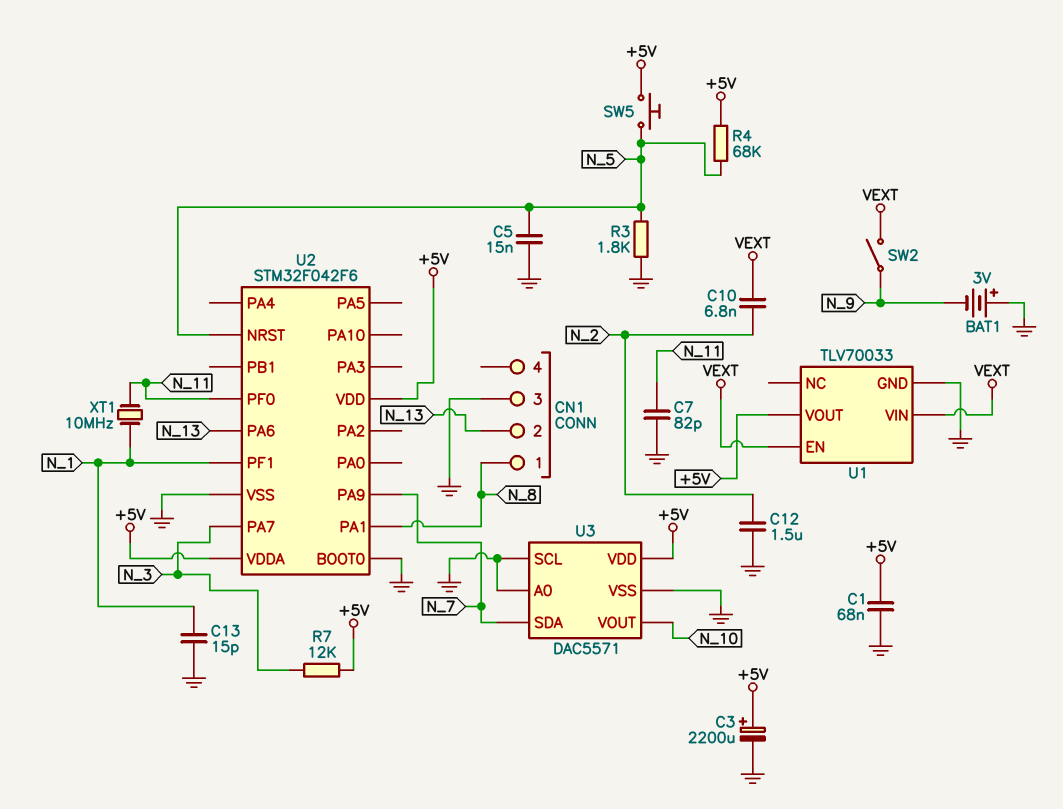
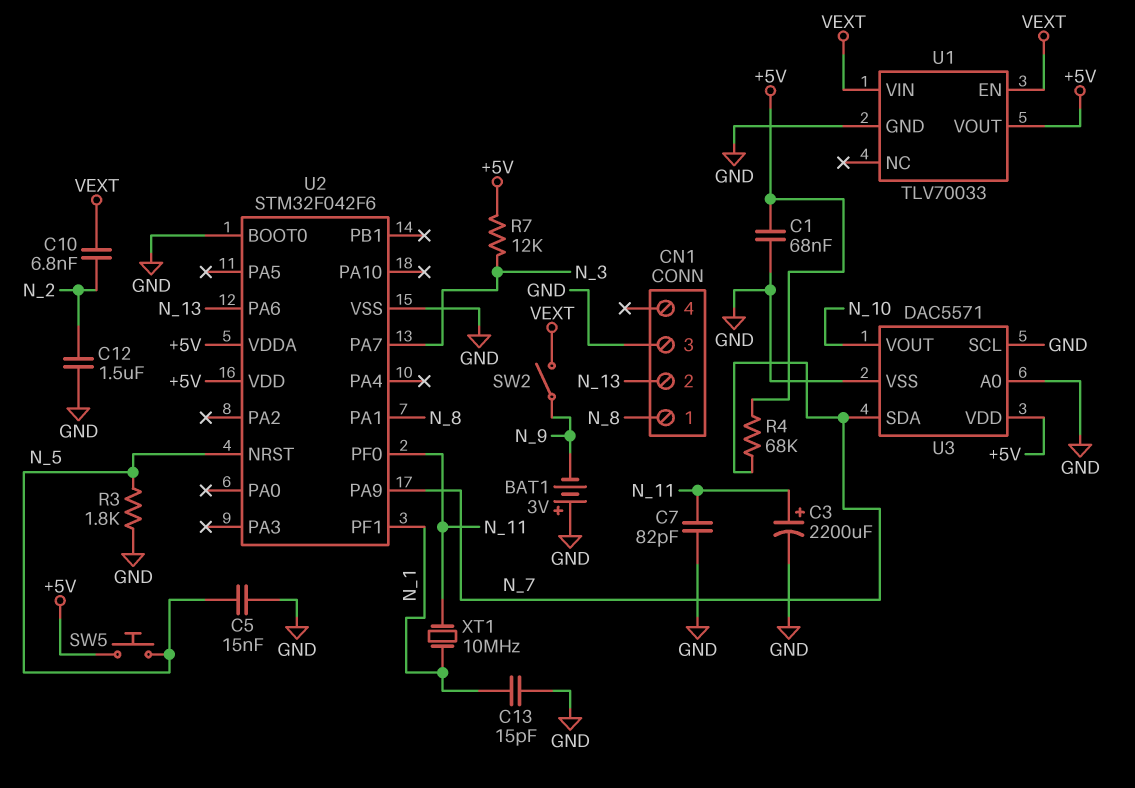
C3: 2200uF (plus +5V, minus GND) -> 2200uF (plus N_11, minus GND)
R4: 68k (+5V, N_5) -> 68k (+5V, N_7)

